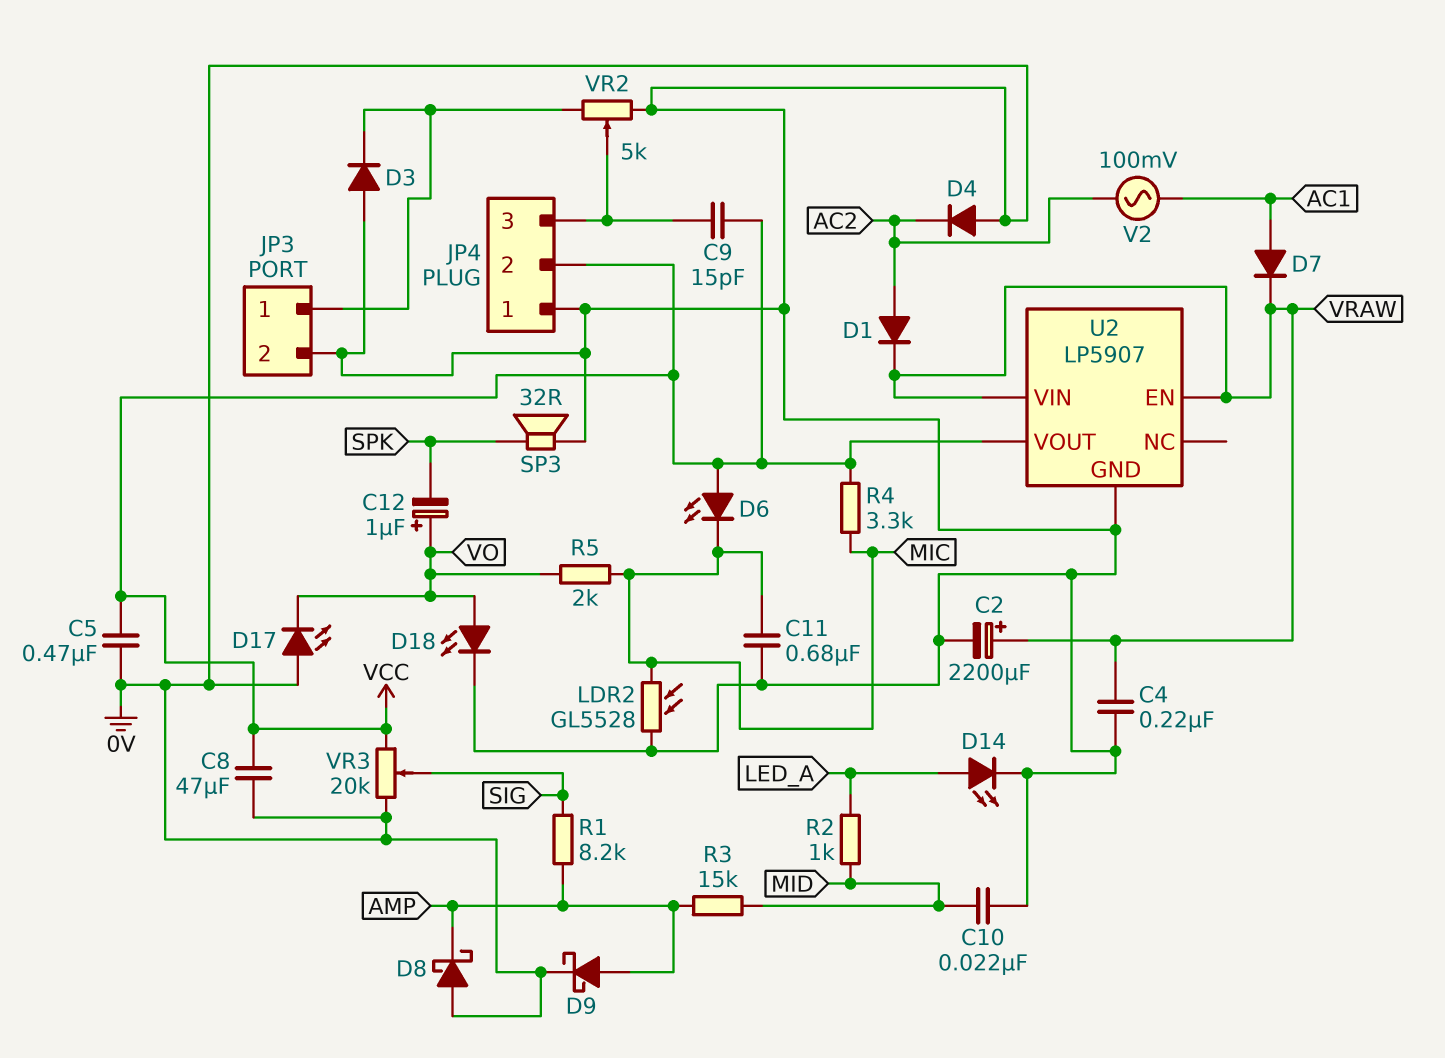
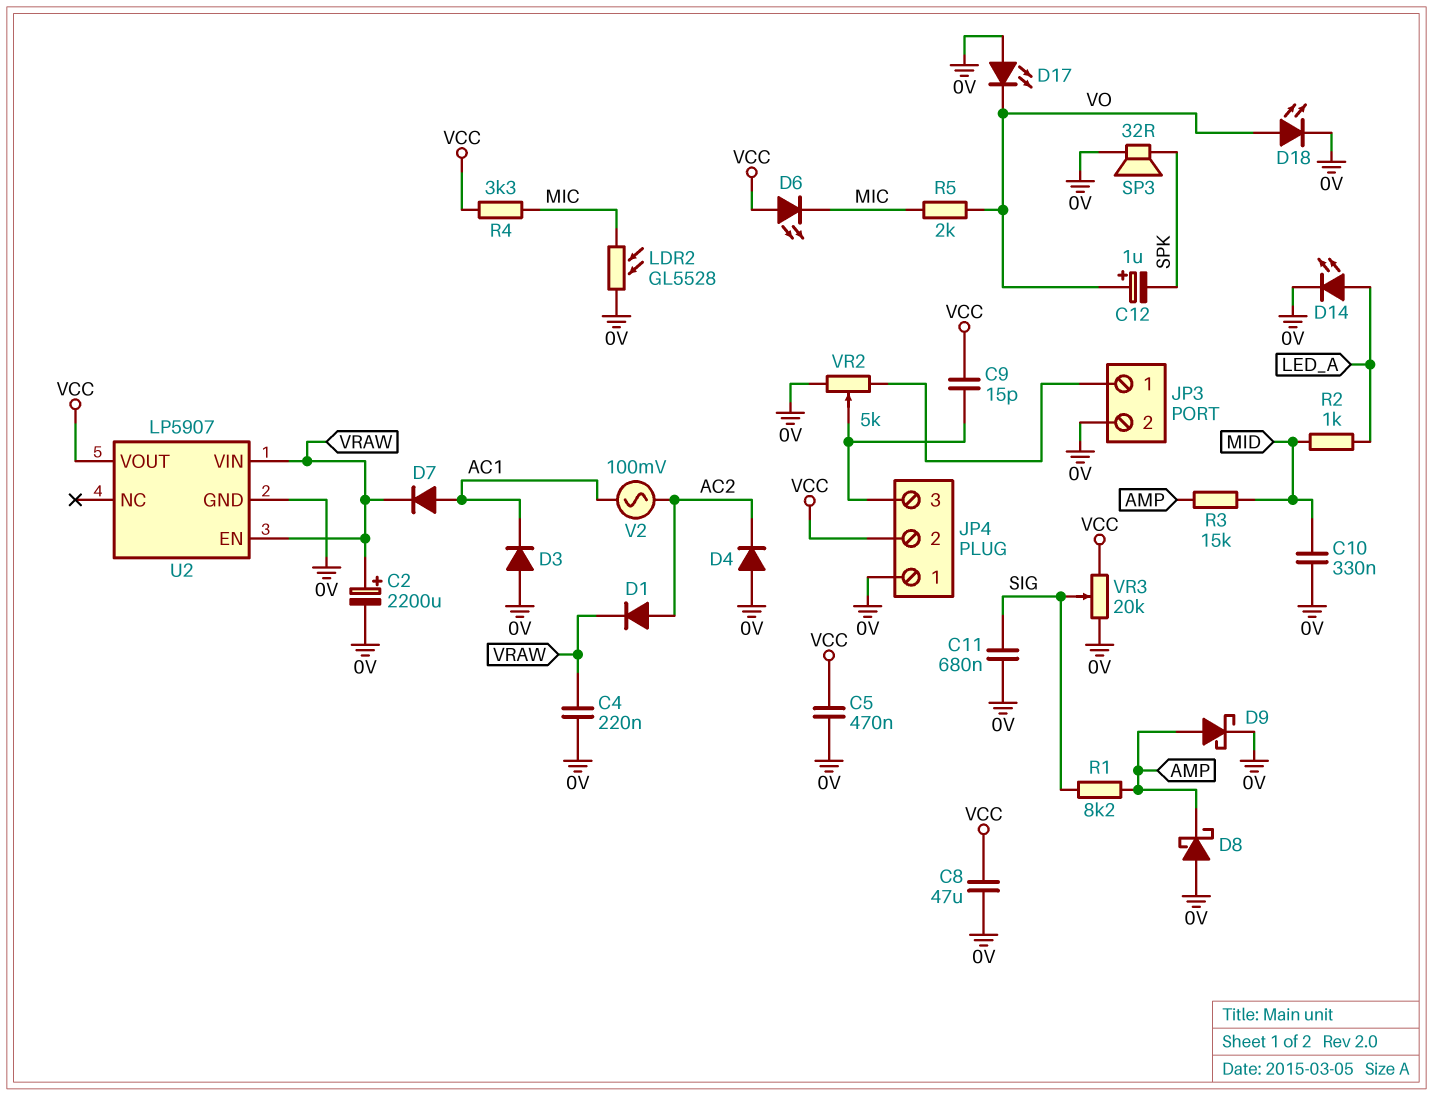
C10: 22nF (0V, MID) -> 330nF (0V, MID)
C11: 680nF (0V, MIC) -> 680nF (0V, SIG)
D3: diode (A 0V, K JP3/1) -> diode (A 0V, K AC1)

